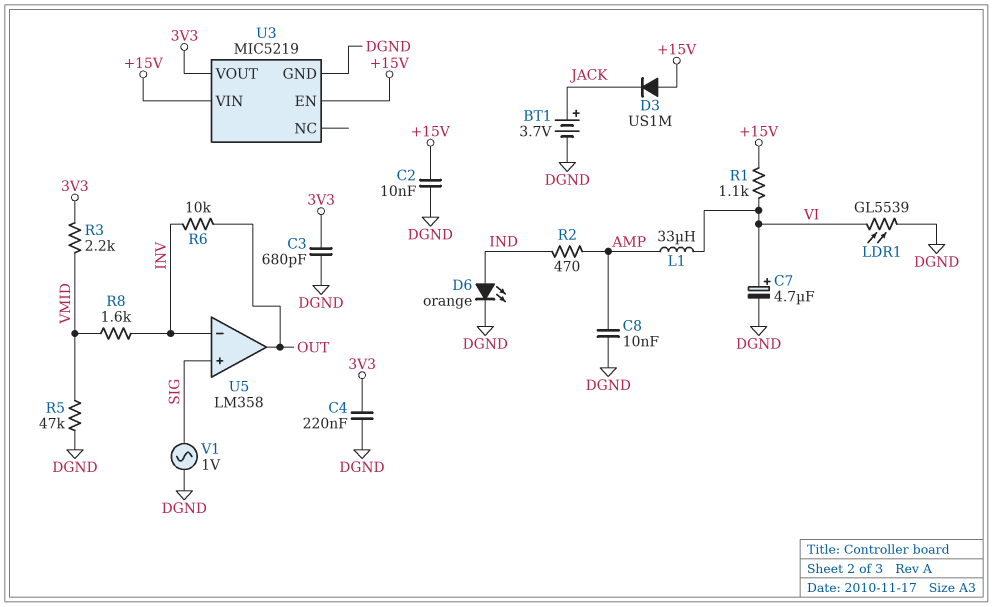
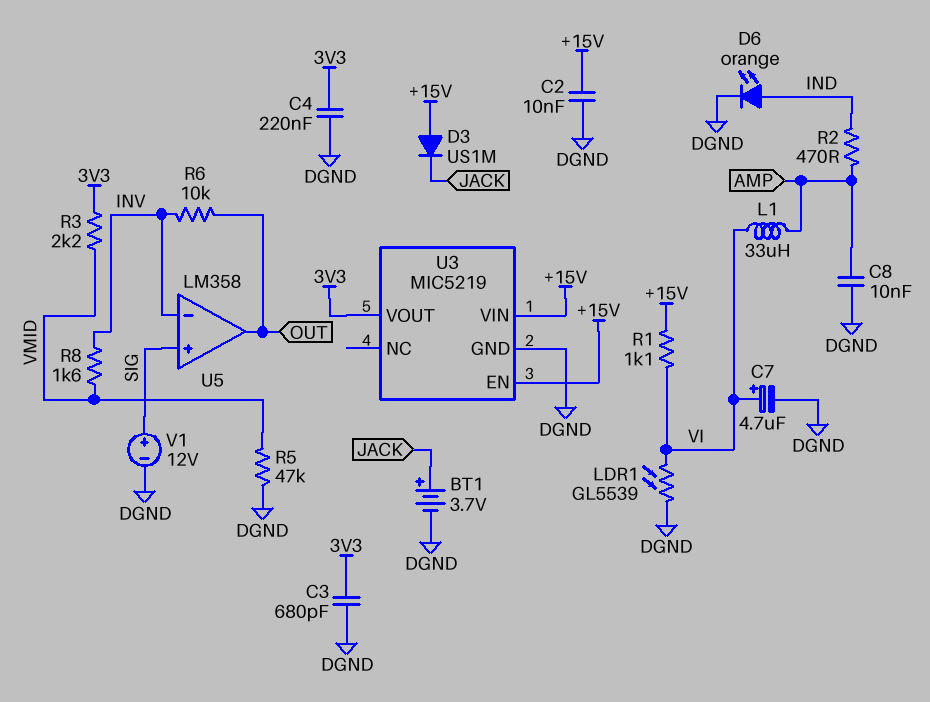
V1: AC 1V (DGND, SIG) -> 12V (plus SIG, minus DGND)

